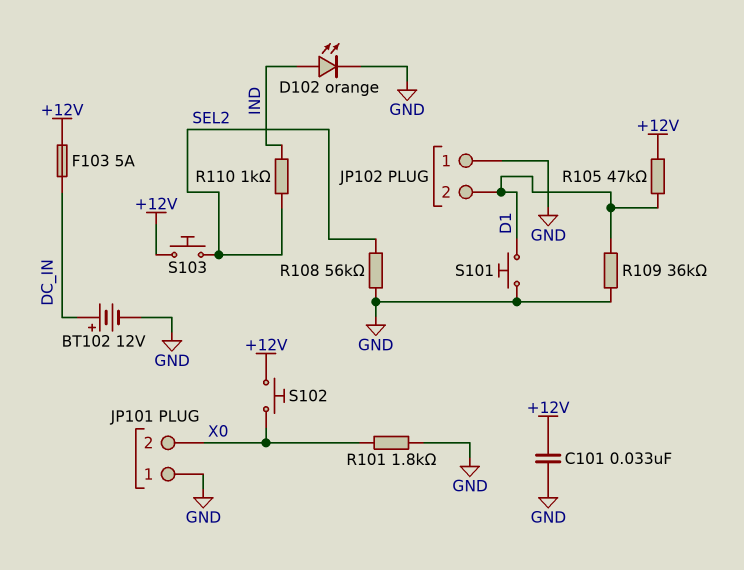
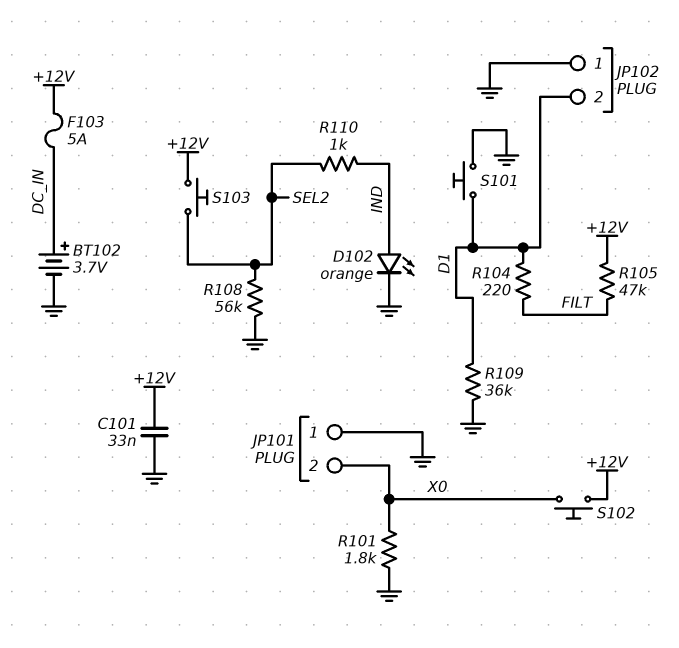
BT102: 12V (plus DC_IN, minus GND) -> 3.7V (plus DC_IN, minus GND)
R104: none -> 220 (D1, FILT)
R105: 47k (+12V, D1) -> 47k (+12V, FILT)

